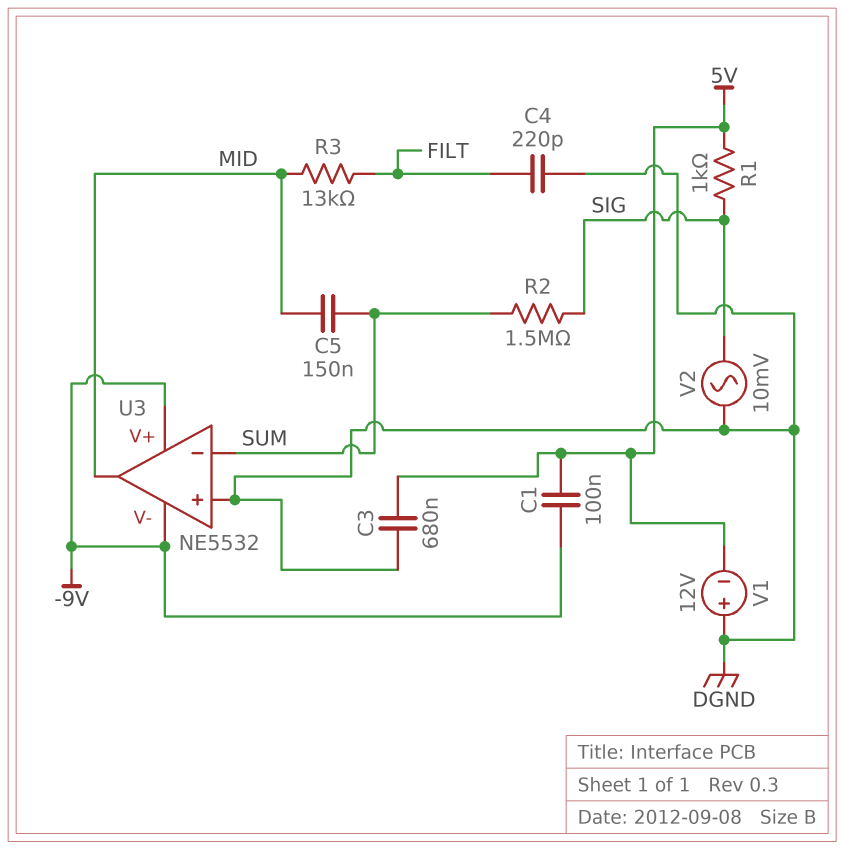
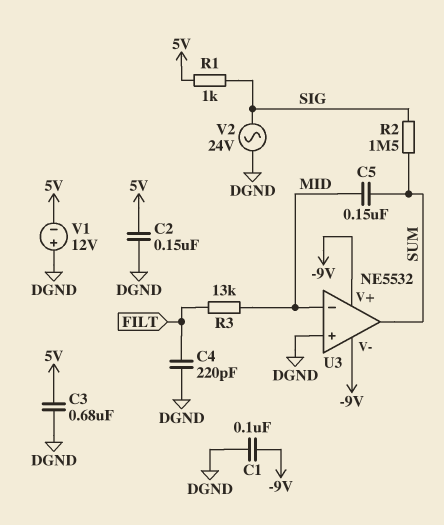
C1: 100nF (-9V, 5V) -> 100nF (-9V, DGND)
C2: none -> 150nF (5V, DGND)
U3 pin in-: SUM -> MID
U3 pin out: MID -> SUM
V2: AC 10mV (DGND, SIG) -> AC 24V (DGND, SIG)

